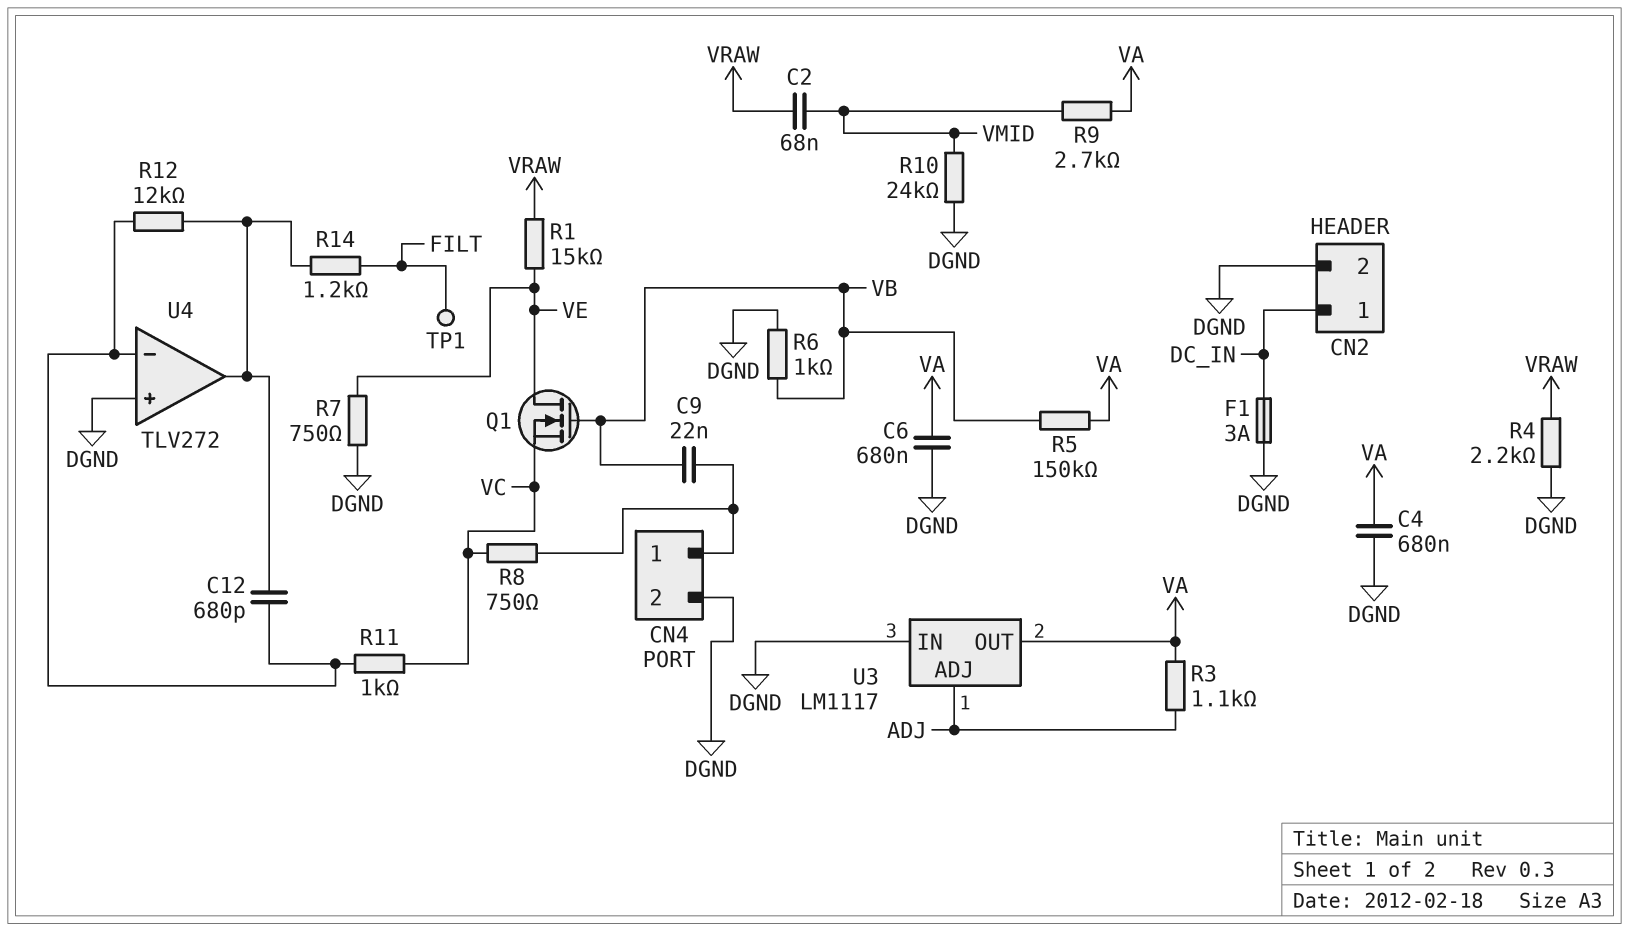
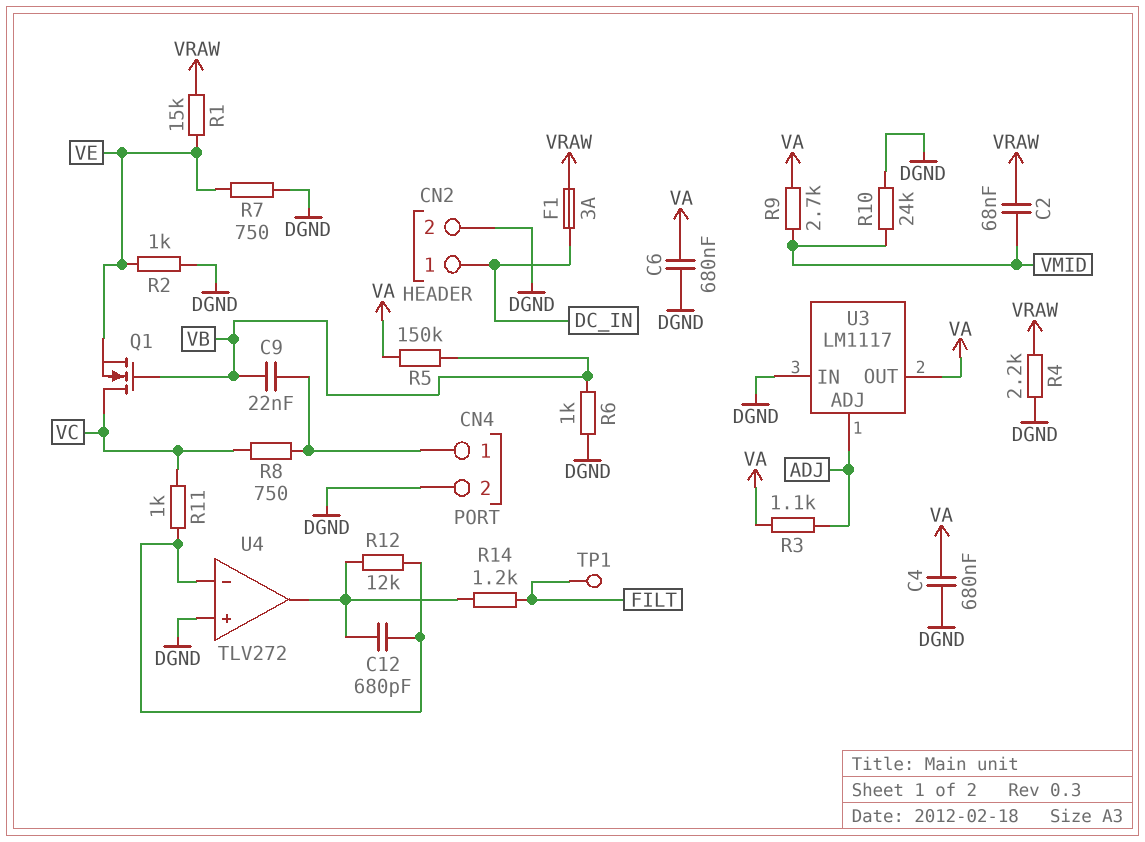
F1: 3A (DC_IN, DGND) -> 3A (DC_IN, VRAW)
Q1: NMOS (G VB, D VE, S VC) -> NMOS (G VB, D VC, S VE)
R2: none -> 1k (DGND, VE)

